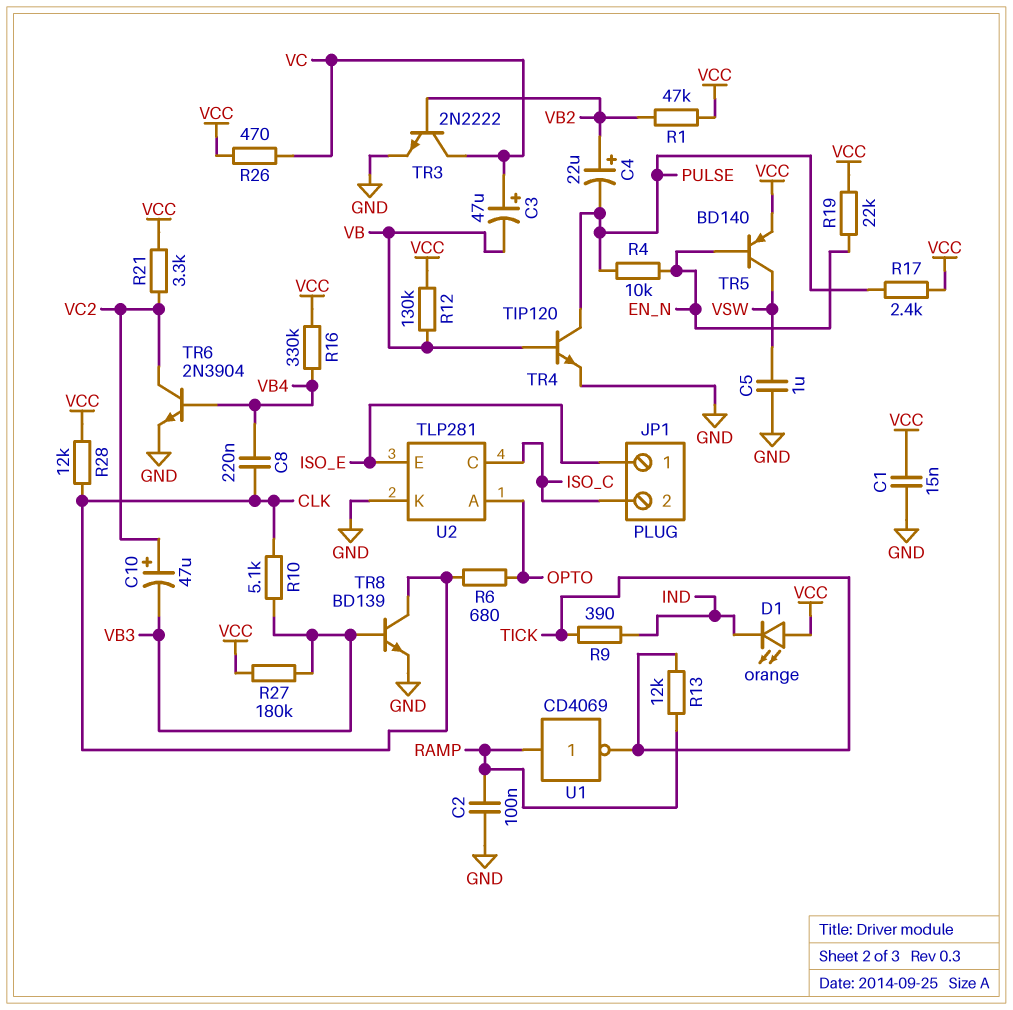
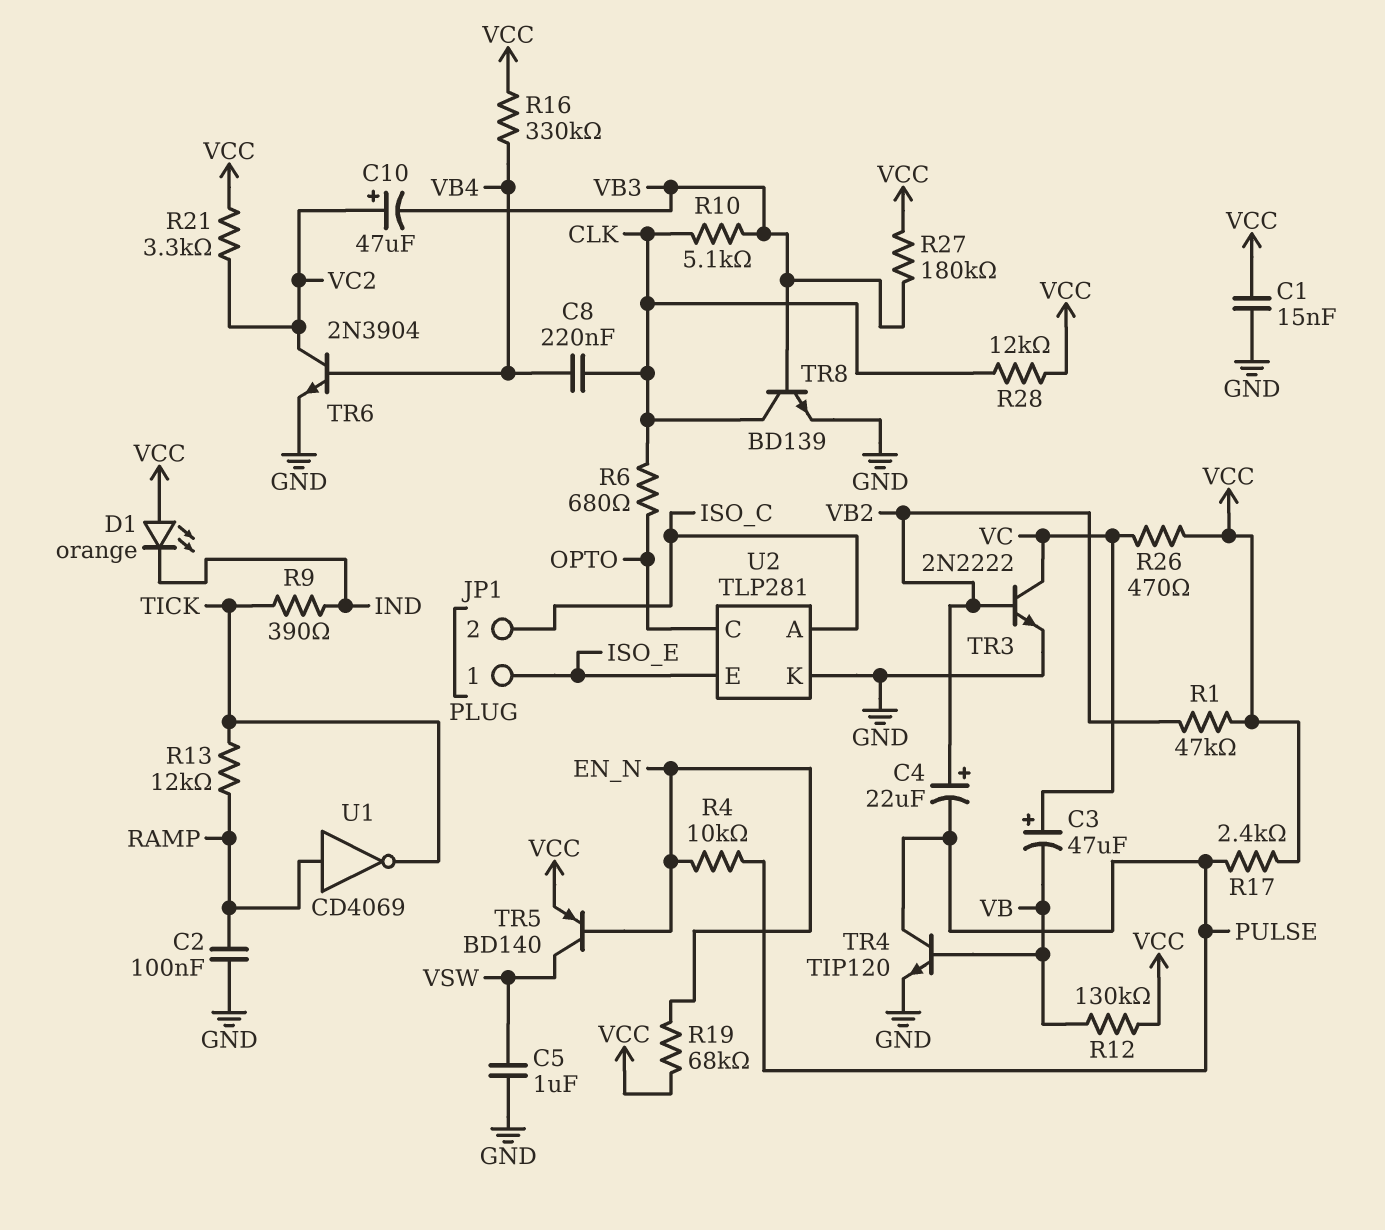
R19: 22k (EN_N, VCC) -> 68k (EN_N, VCC)
U2 pin A: OPTO -> ISO_C
U2 pin C: ISO_C -> OPTO

